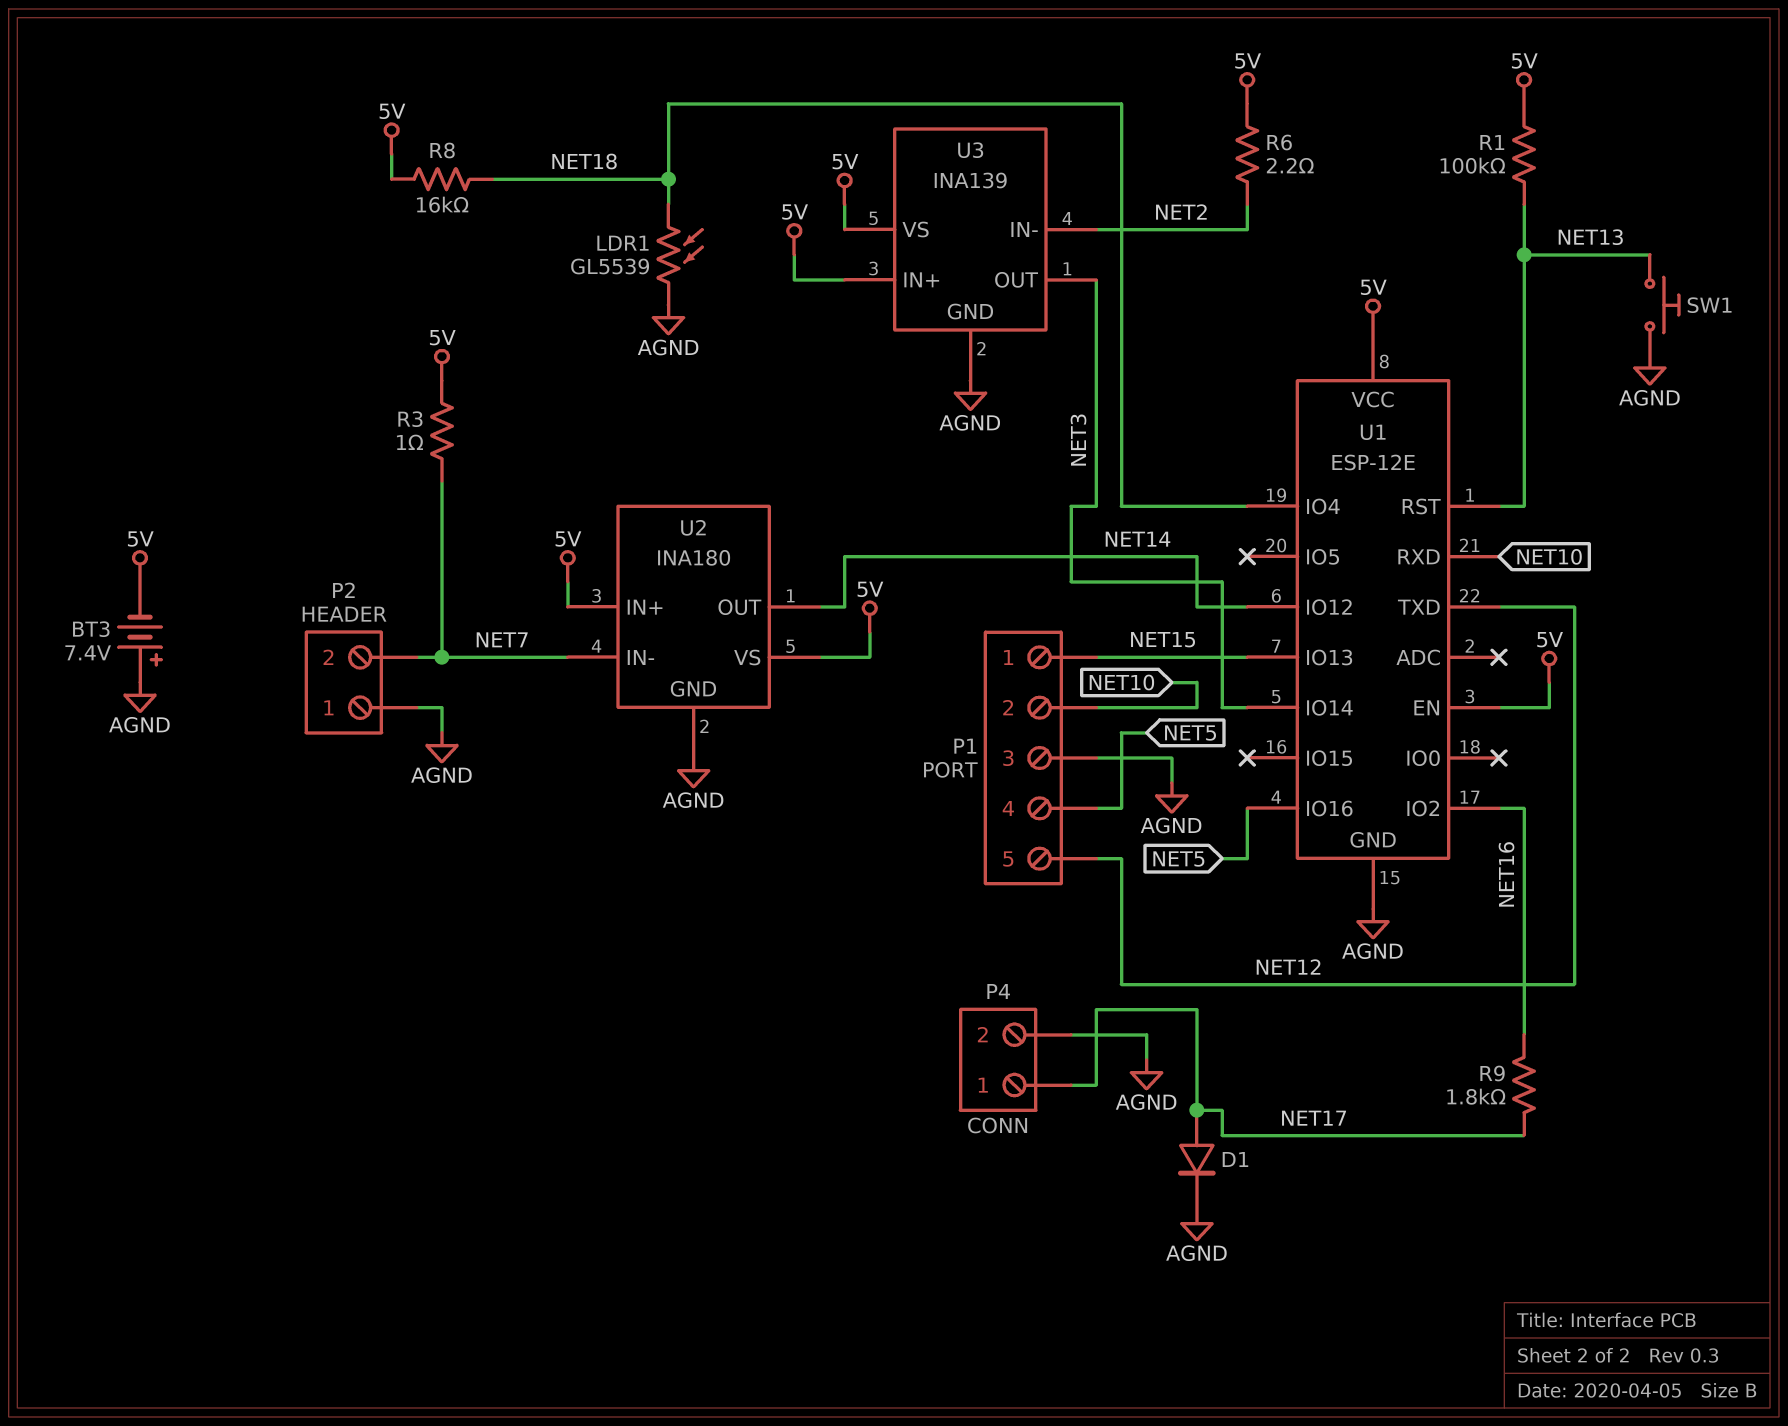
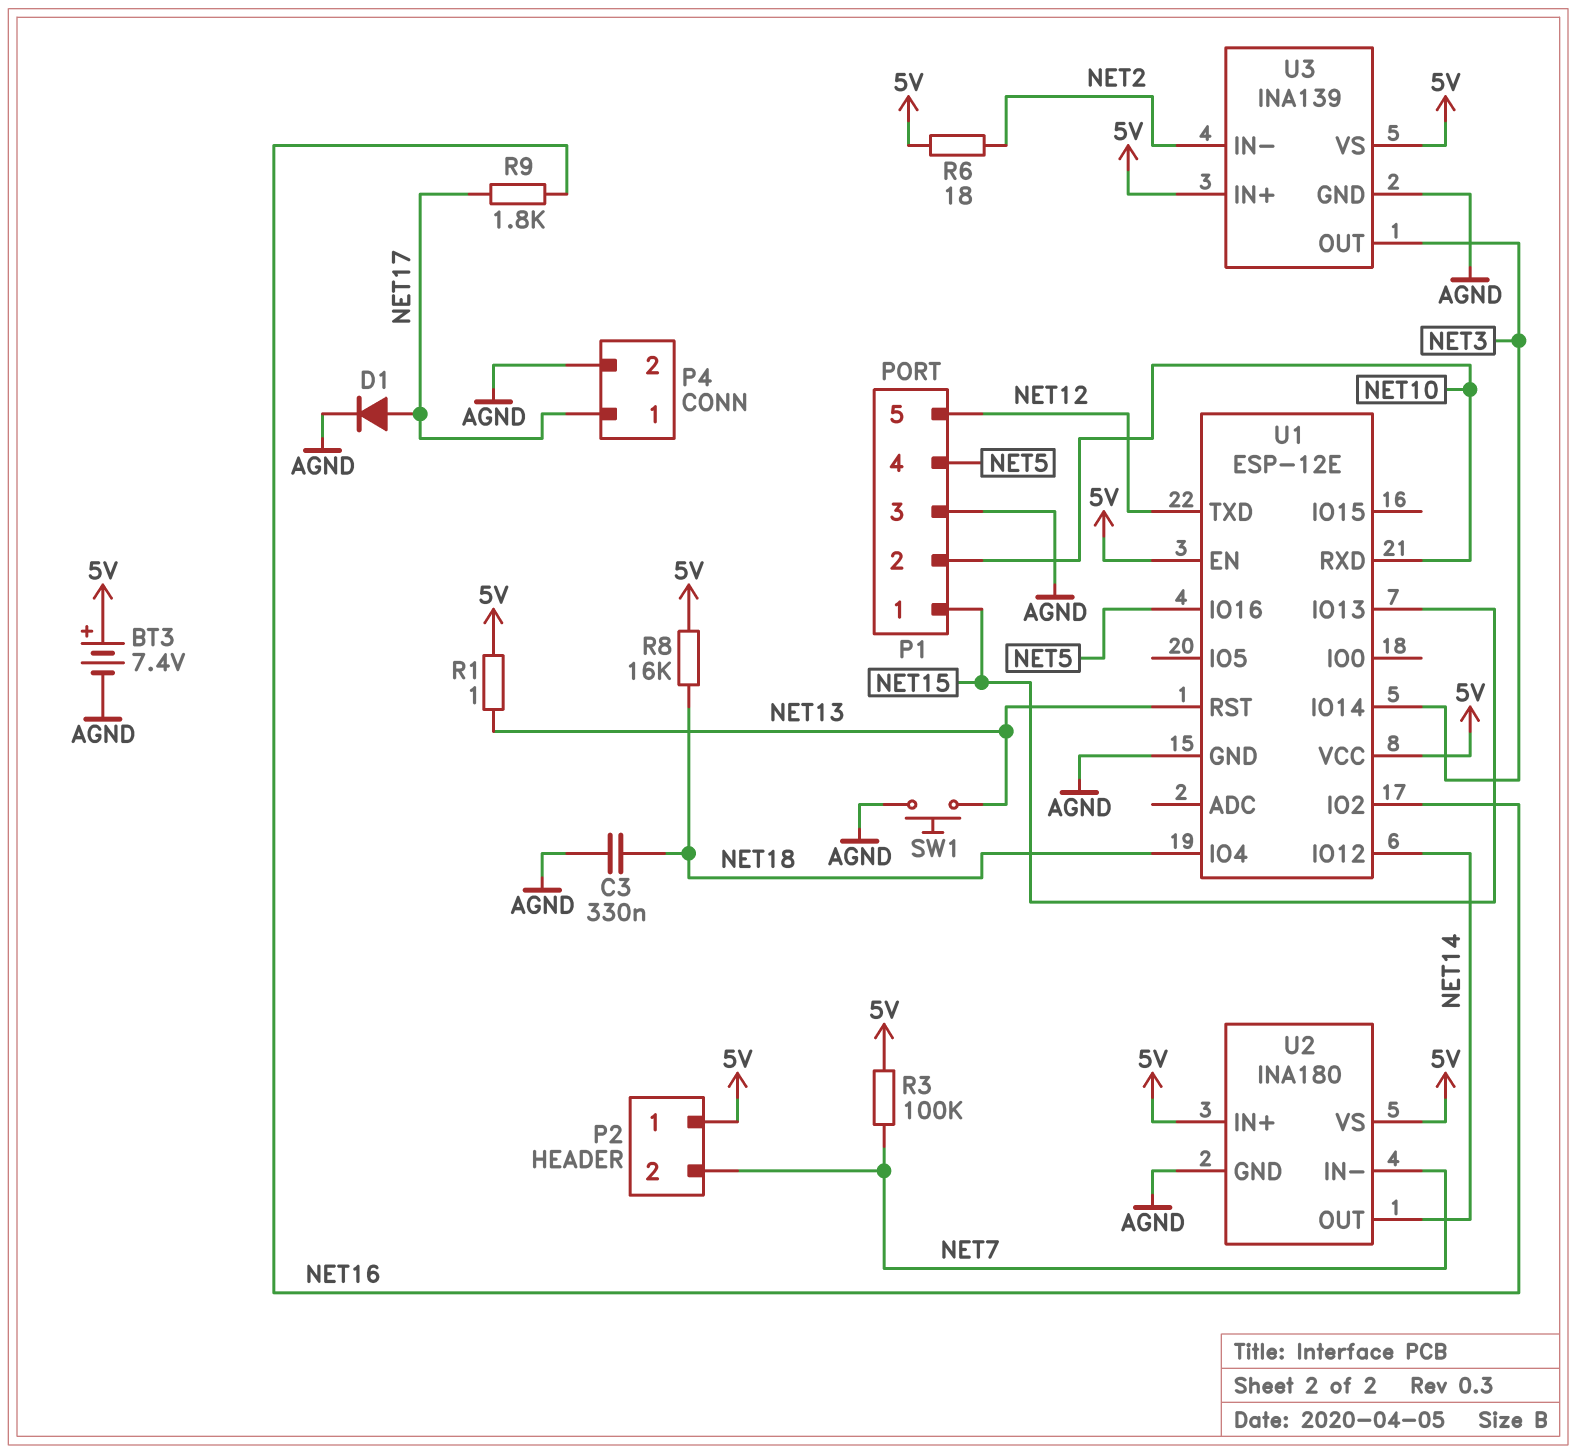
BT3: 7.4V (plus AGND, minus 5V) -> 7.4V (plus 5V, minus AGND)
C3: none -> 330nF (AGND, NET18)
LDR1: GL5539 (AGND, NET18) -> none
P2 pin 1: AGND -> 5V
R1: 100k (5V, NET13) -> 1 (5V, NET13)
R3: 1 (5V, NET7) -> 100k (5V, NET7)
R6: 2.2 (5V, NET2) -> 18 (5V, NET2)

